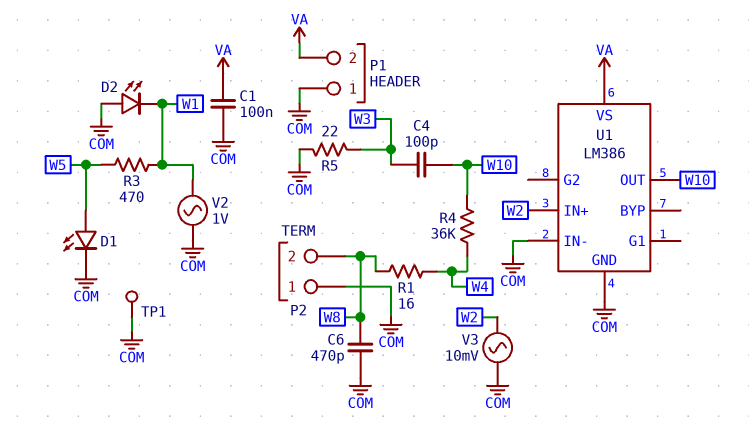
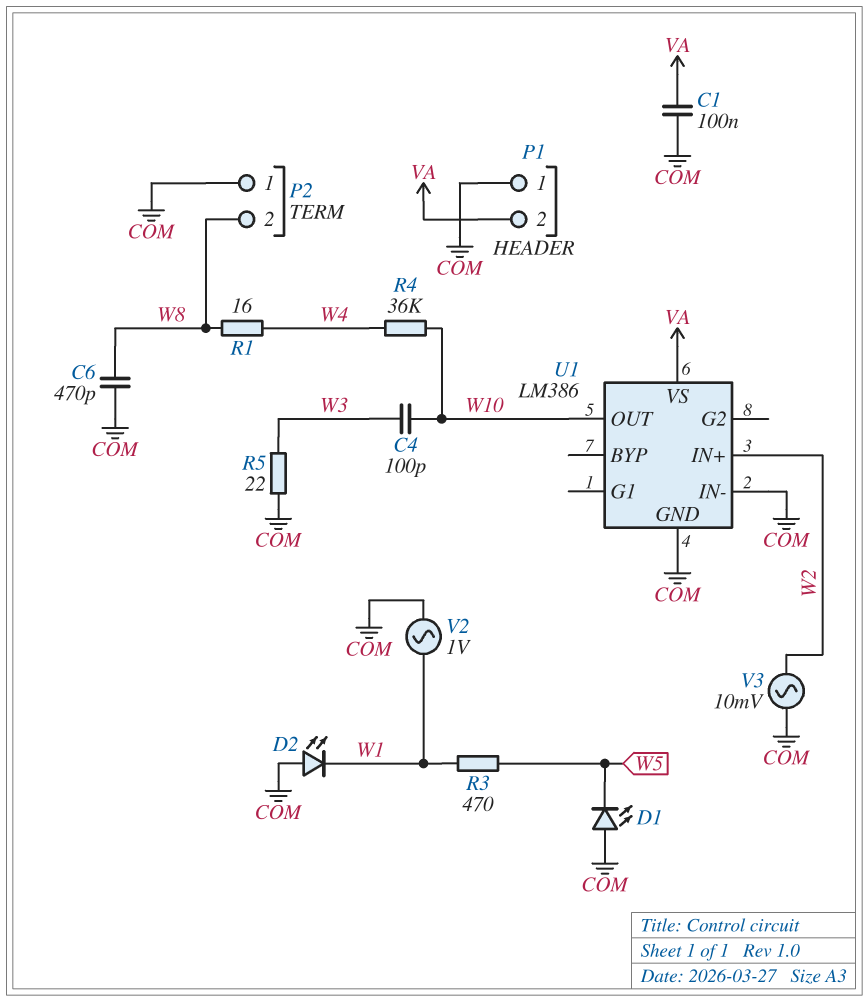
D1: LED (A W5, K COM) -> LED (A COM, K W5)
TP1: test point (COM) -> none

